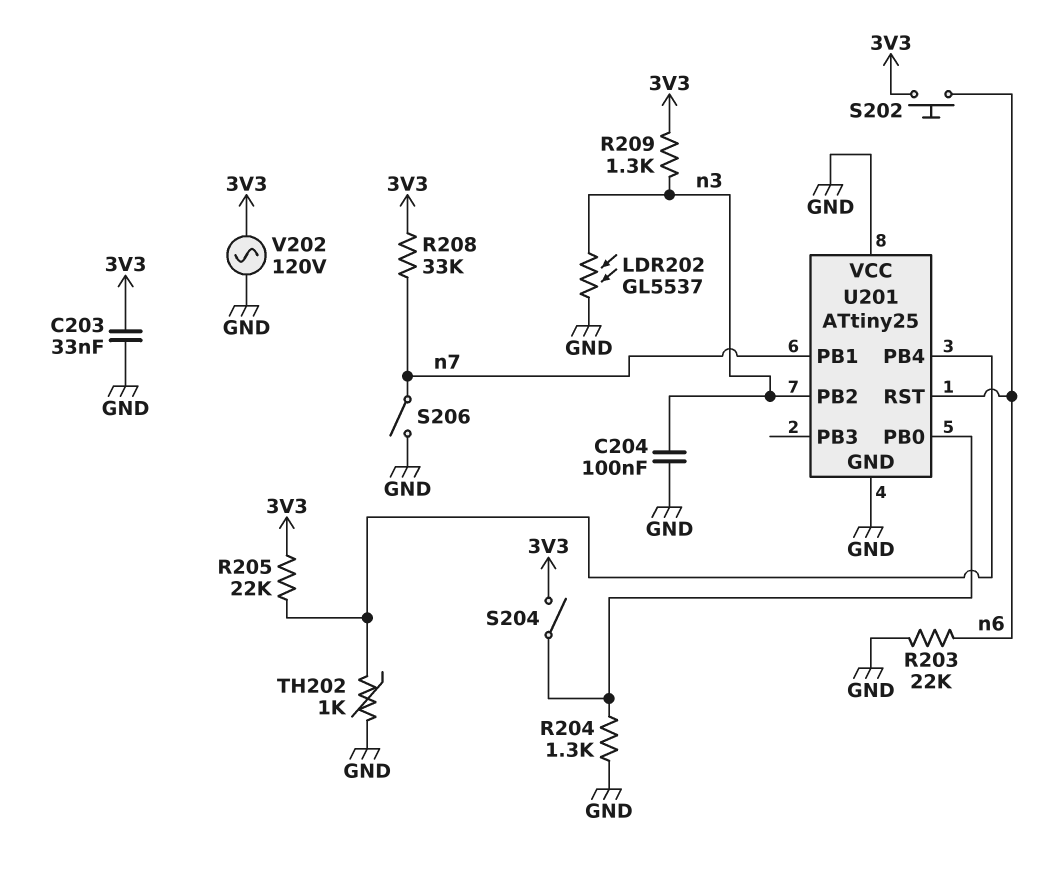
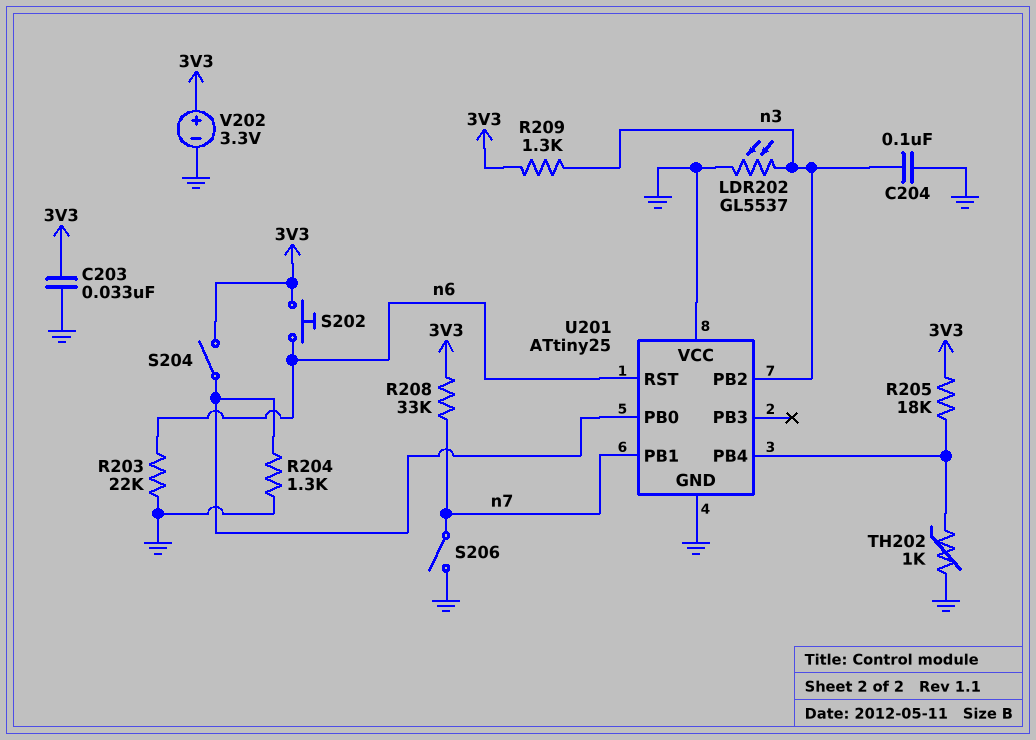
R205: 22k (3V3, U201/PB4) -> 18k (3V3, U201/PB4)
V202: AC 120V (3V3, GND) -> 3.3V (plus 3V3, minus GND)

